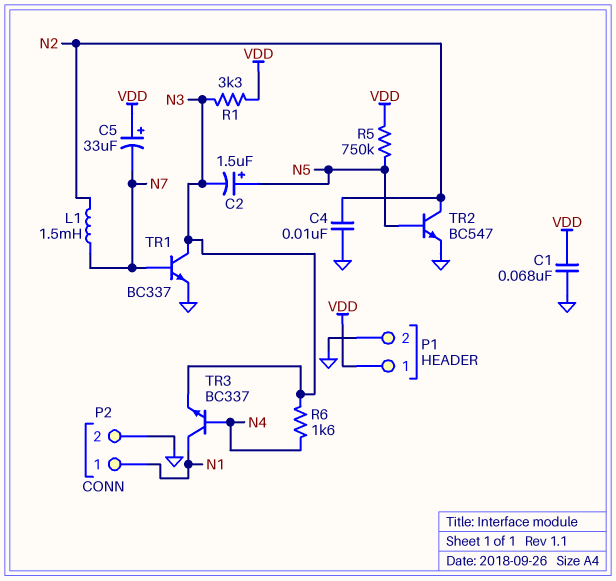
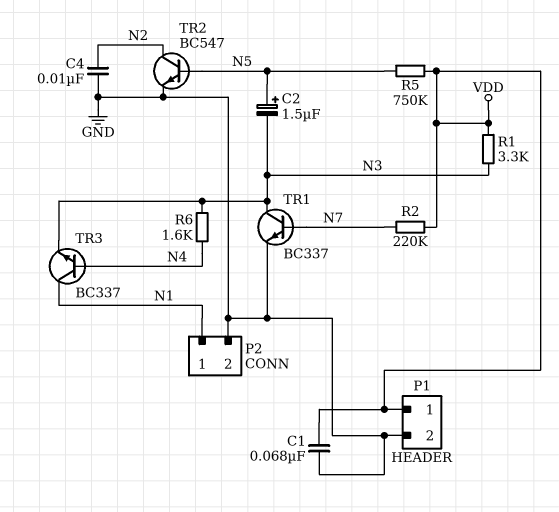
C5: 33uF (plus VDD, minus N7) -> none
L1: 1.5mH (N2, N7) -> none
R2: none -> 220k (N7, VDD)

